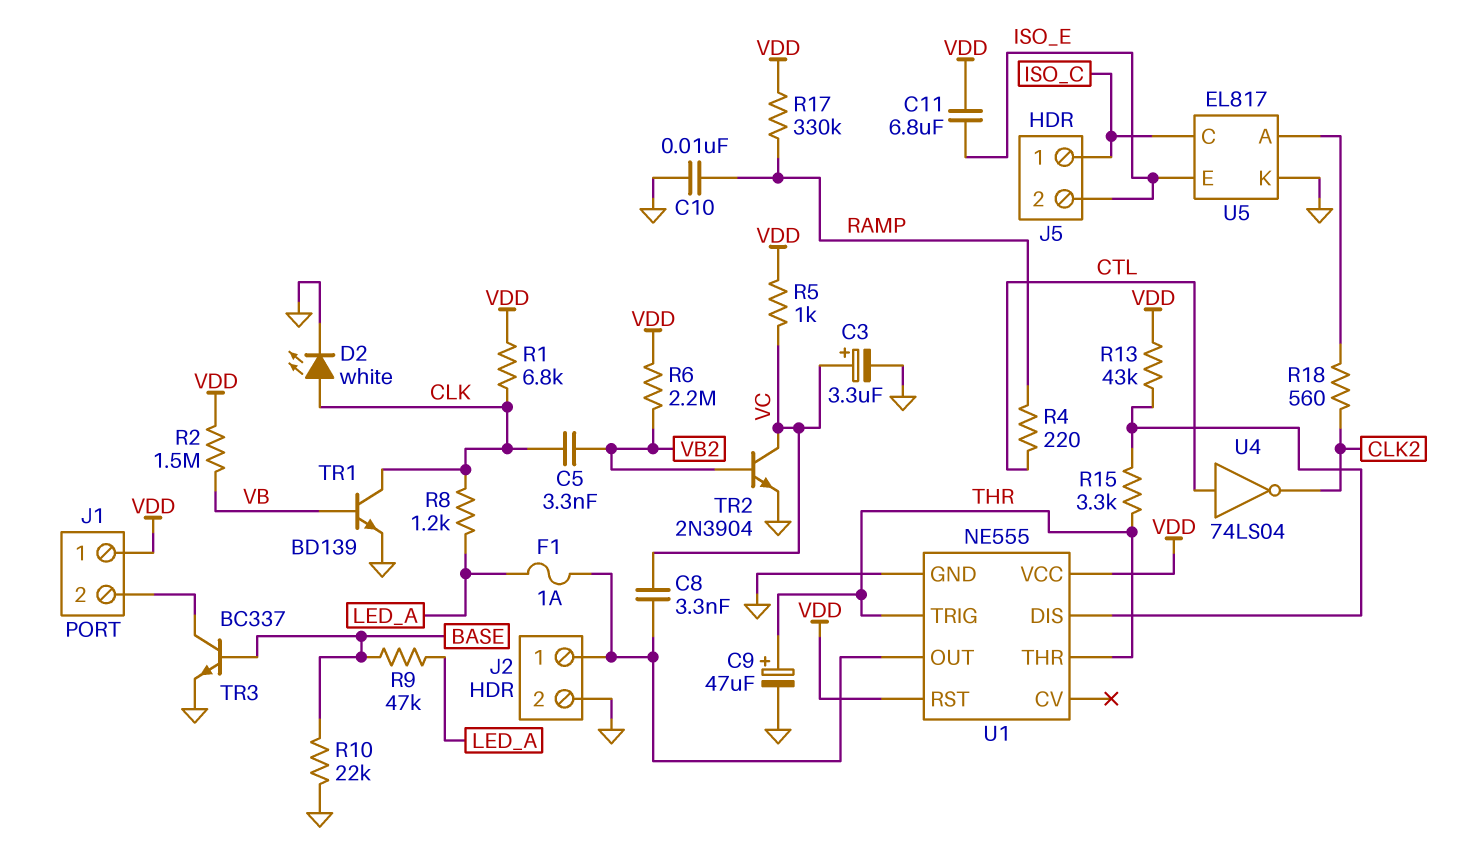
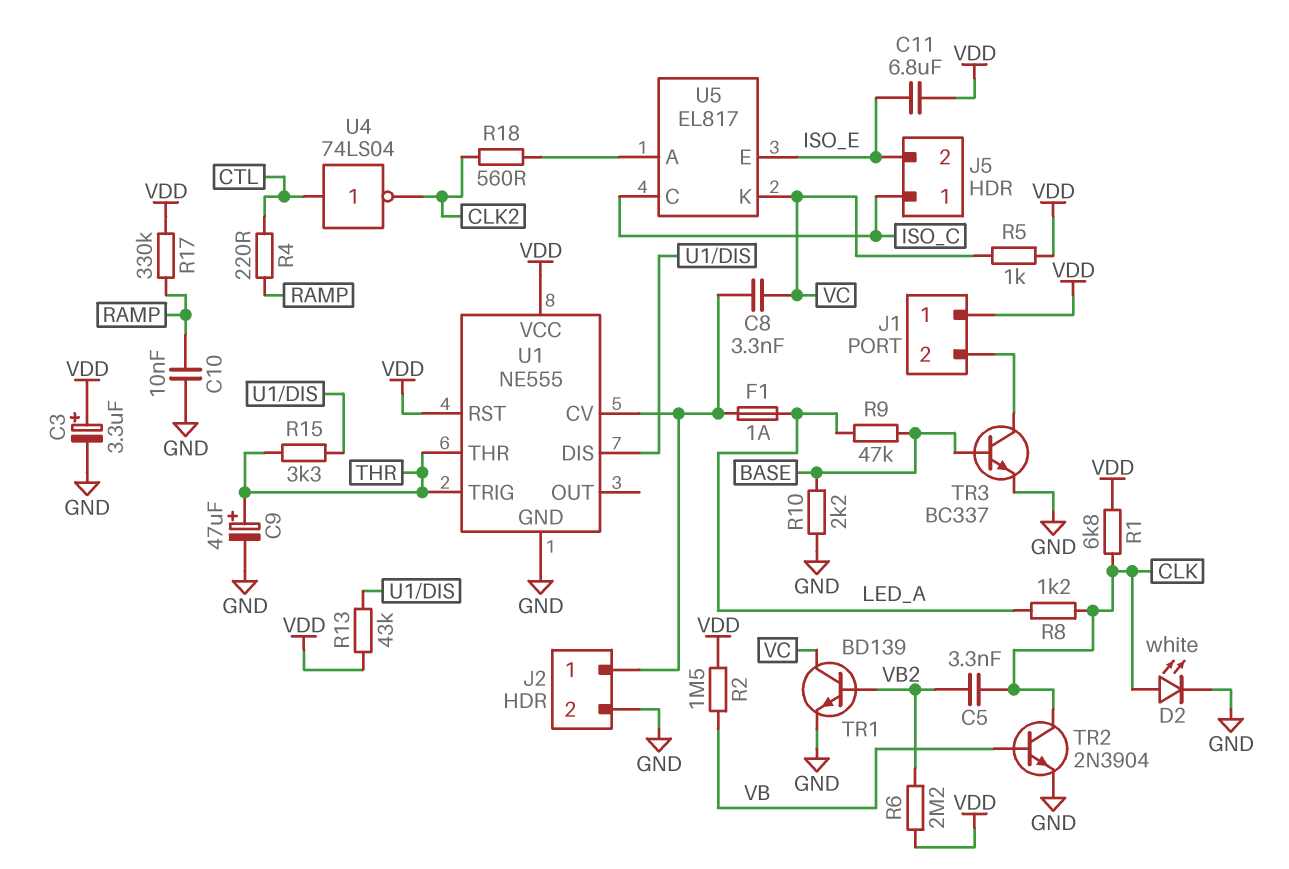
C3: 3.3uF (plus VC, minus GND) -> 3.3uF (plus VDD, minus GND)
R10: 22k (BASE, GND) -> 2.2k (BASE, GND)
TR1: NPN BD139 (B VB, C CLK, E GND) -> NPN BD139 (B VB2, C VC, E GND)
TR2: NPN 2N3904 (B VB2, C VC, E GND) -> NPN 2N3904 (B VB, C CLK, E GND)
U1 pin CV: none -> J2/1
U1 pin OUT: J2/1 -> none
U5 pin K: GND -> VC

